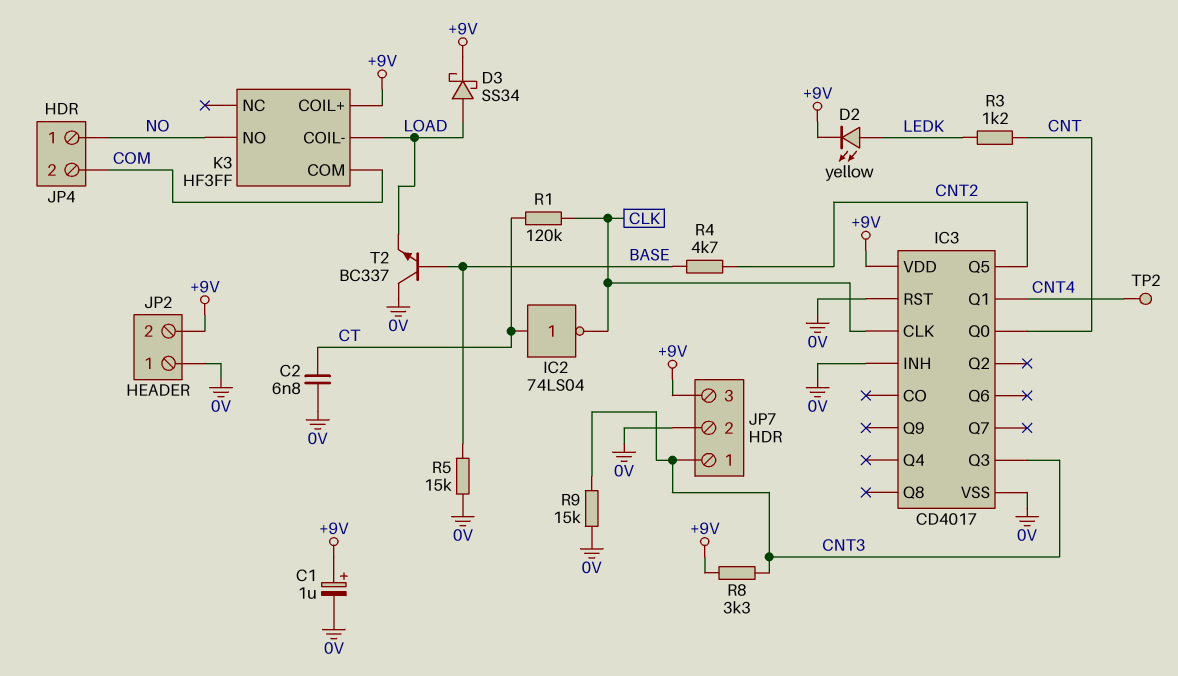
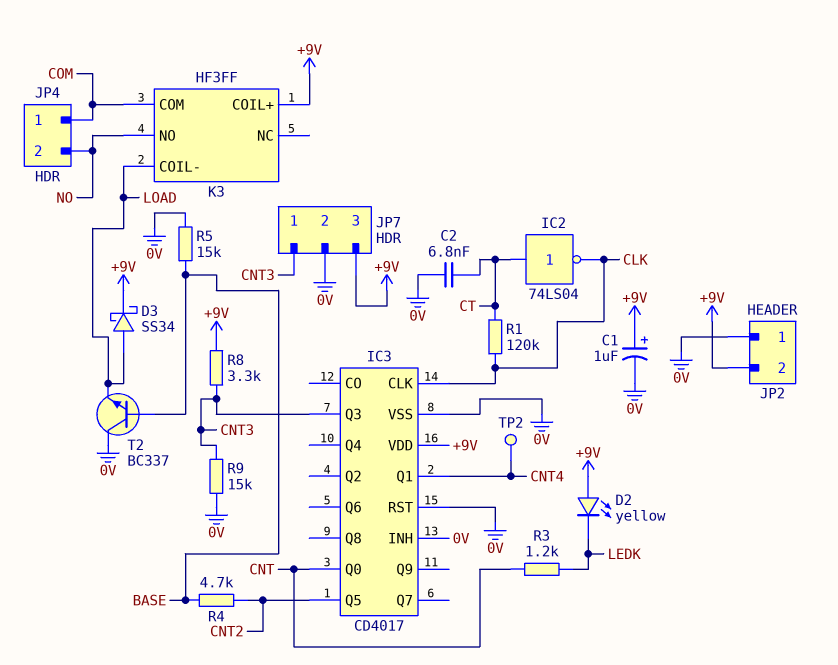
D2: LED yellow (A LEDK, K +9V) -> LED yellow (A +9V, K LEDK)
JP4 pin 1: NO -> COM
JP4 pin 2: COM -> NO

